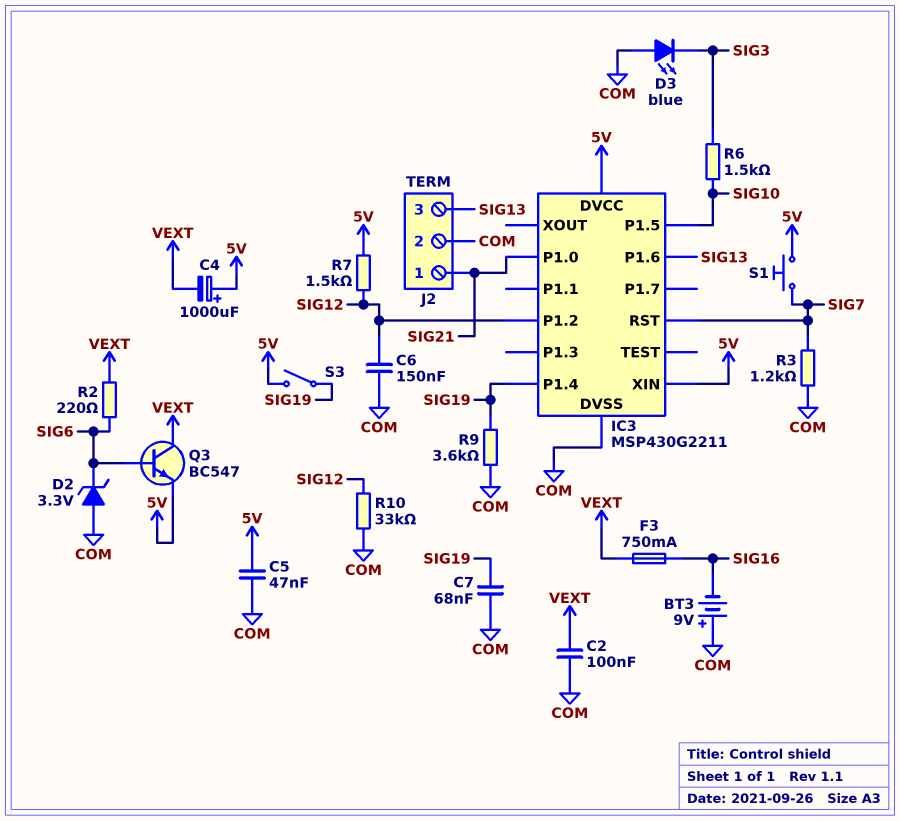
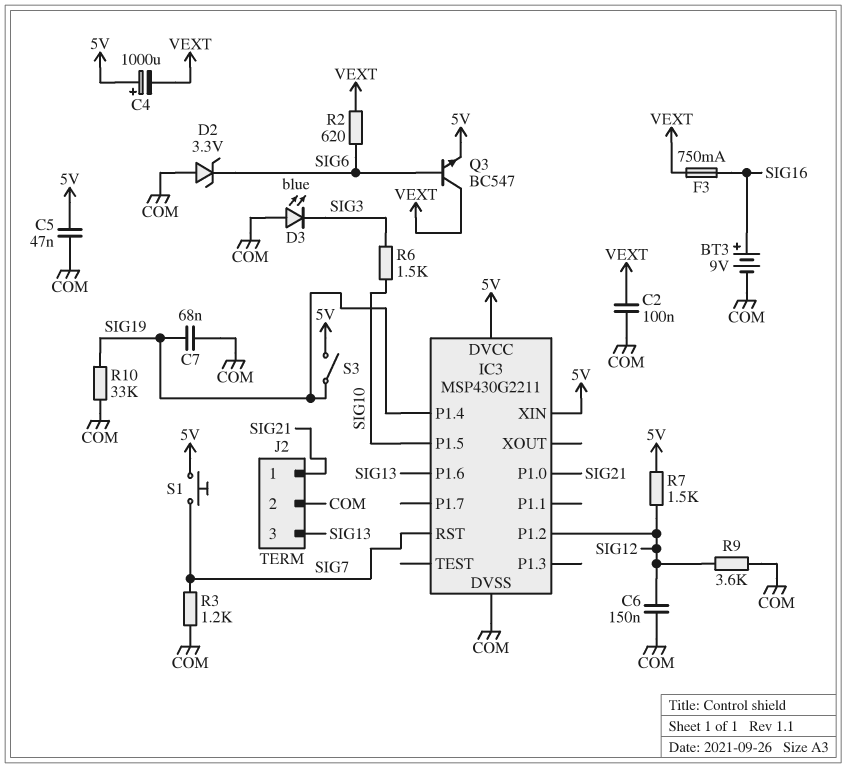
BT3: 9V (plus COM, minus SIG16) -> 9V (plus SIG16, minus COM)
R2: 220 (SIG6, VEXT) -> 620 (SIG6, VEXT)
R9: 3.6k (COM, SIG19) -> 3.6k (COM, SIG12)
R10: 33k (COM, SIG12) -> 33k (COM, SIG19)

